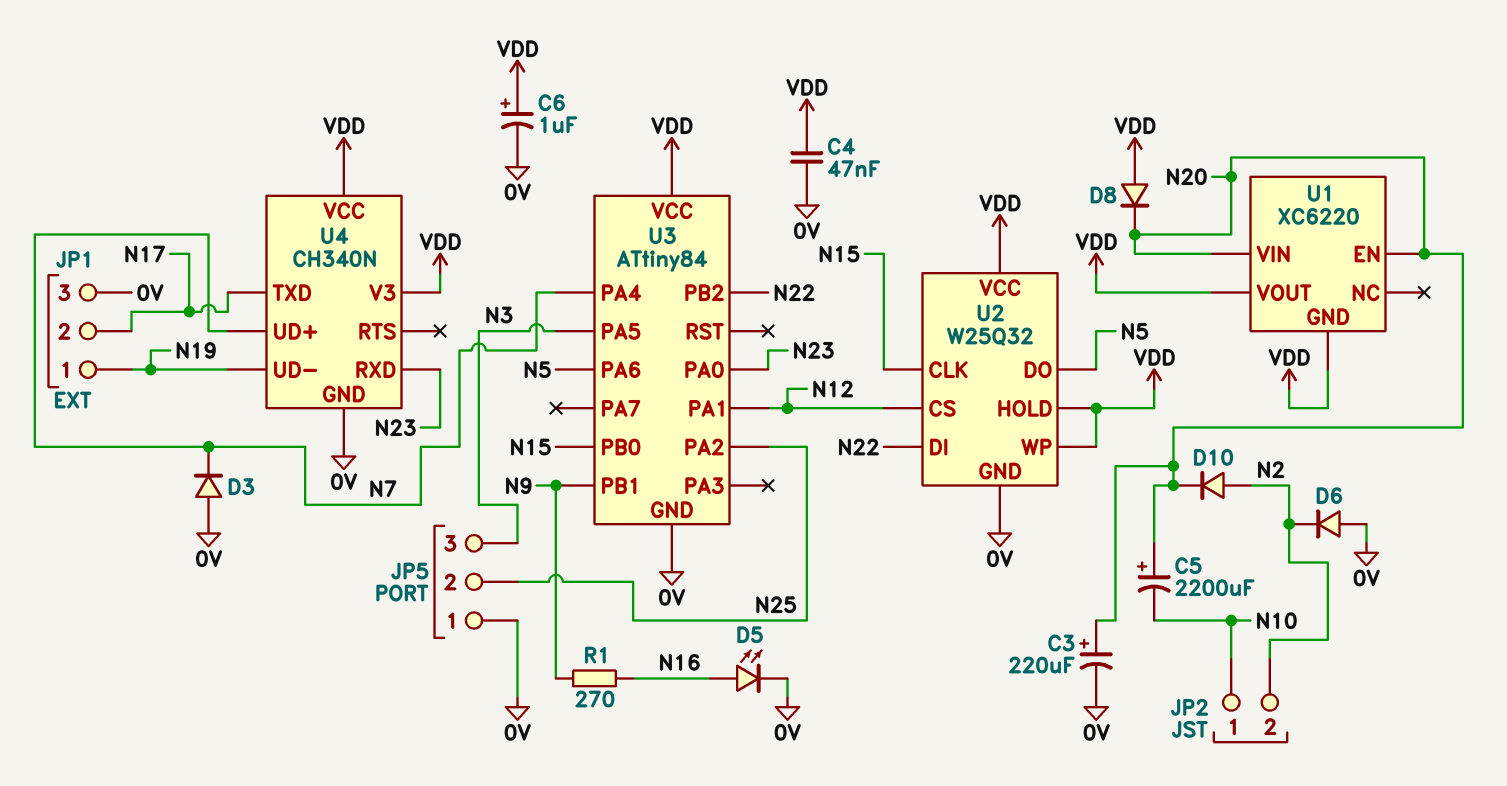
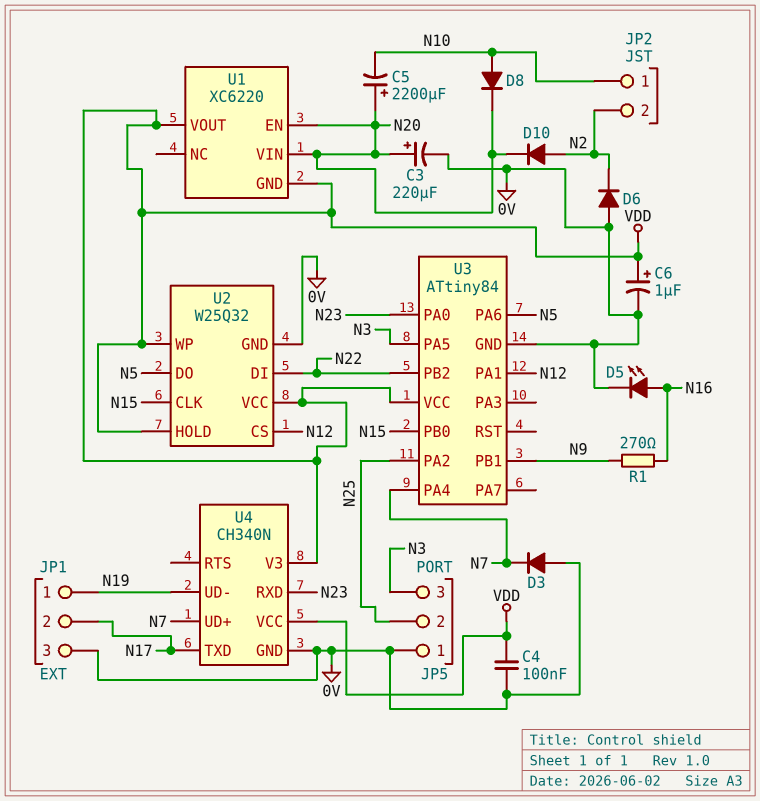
C4: 47nF (0V, VDD) -> 100nF (0V, VDD)
D8: diode (A VDD, K N20) -> diode (A N10, K N20)

